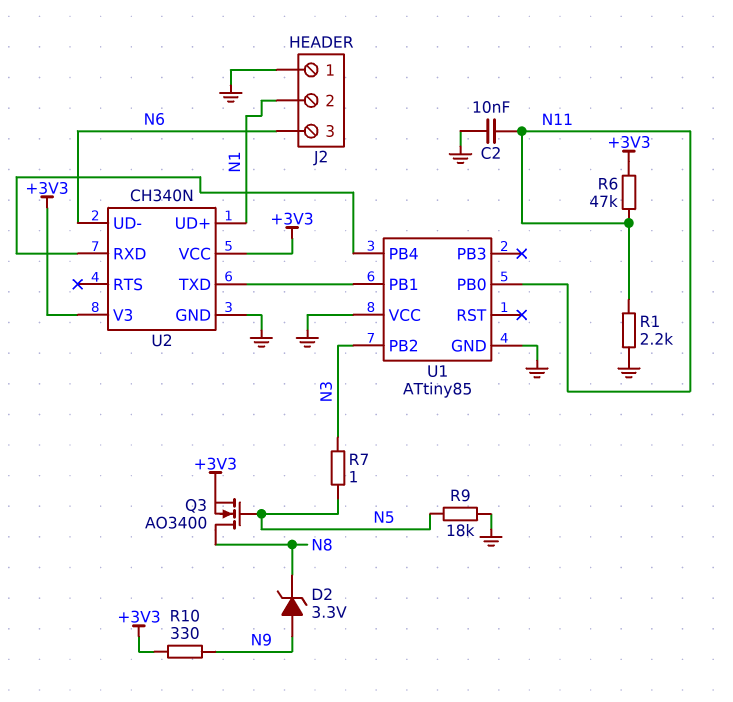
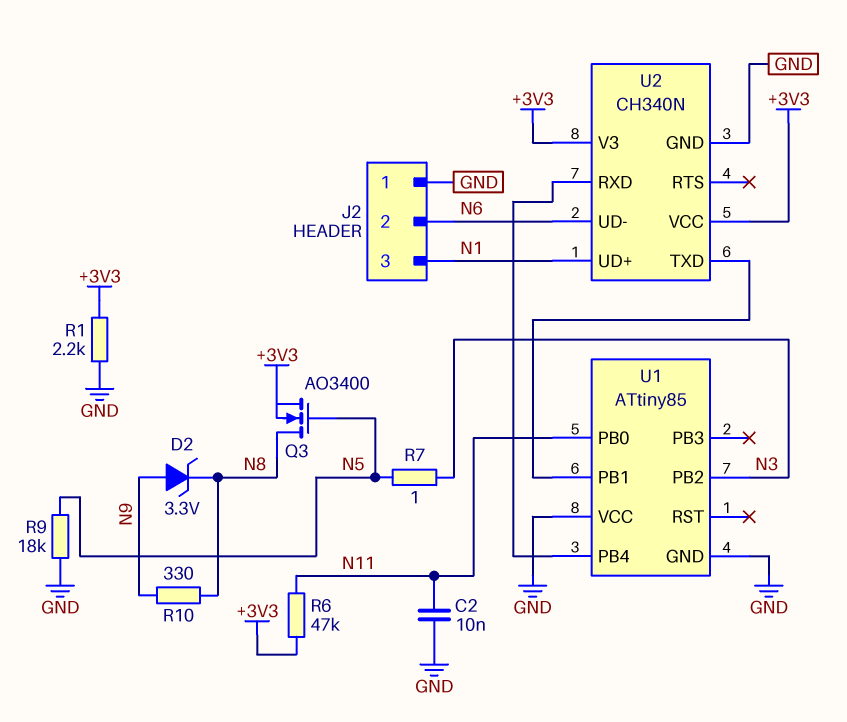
J2 pin 2: N1 -> N6
J2 pin 3: N6 -> N1
R1: 2.2k (GND, N11) -> 2.2k (+3V3, GND)
R10: 330 (+3V3, N9) -> 330 (N8, N9)

